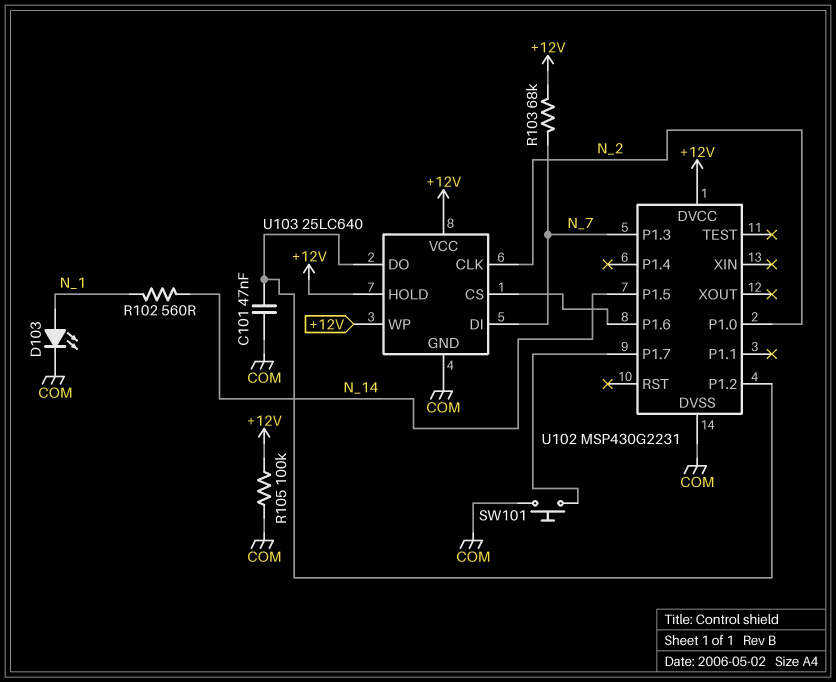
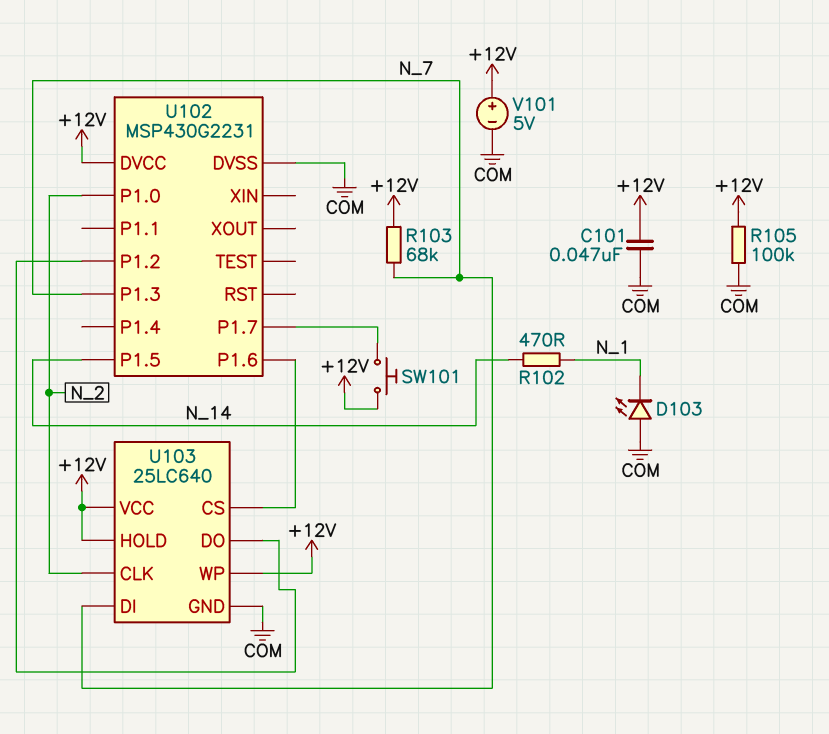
C101: 47nF (COM, U102/P1.2) -> 47nF (+12V, COM)
D103: LED (A N_1, K COM) -> LED (A COM, K N_1)
R102: 560 (N_1, N_14) -> 470 (N_1, N_14)
SW101: button (COM, U102/P1.7) -> button (+12V, U102/P1.7)
V101: none -> 5V (plus +12V, minus COM)

